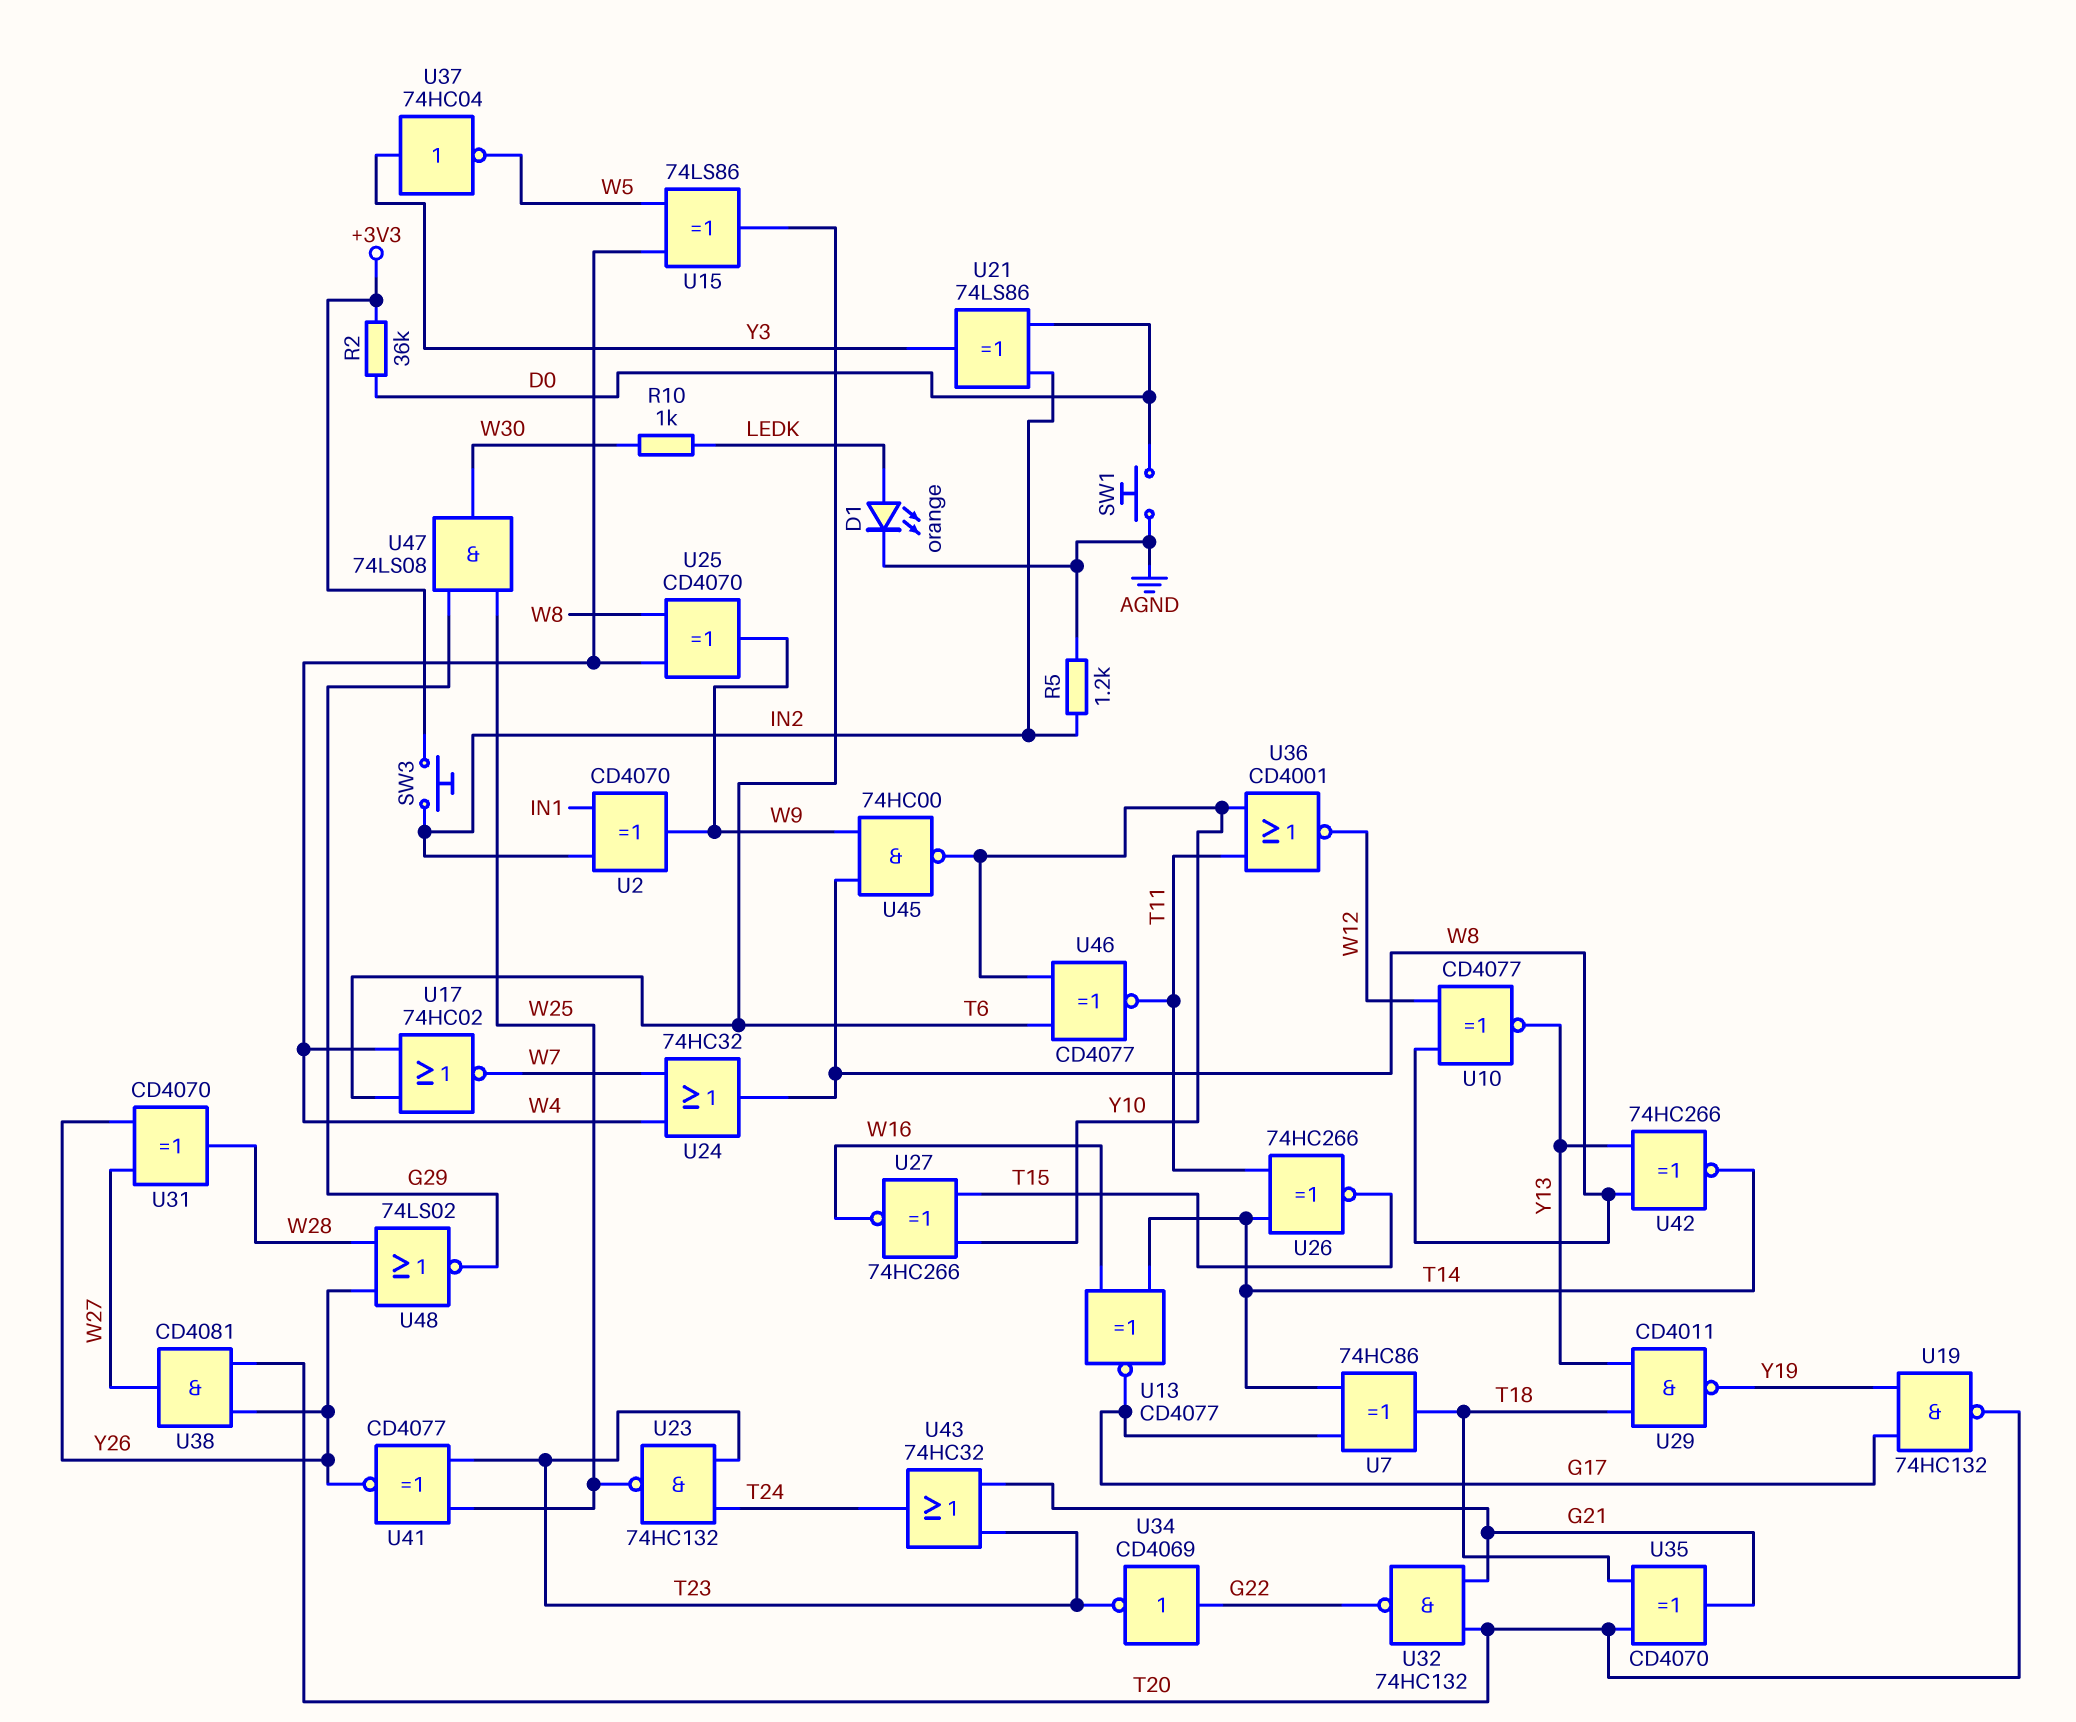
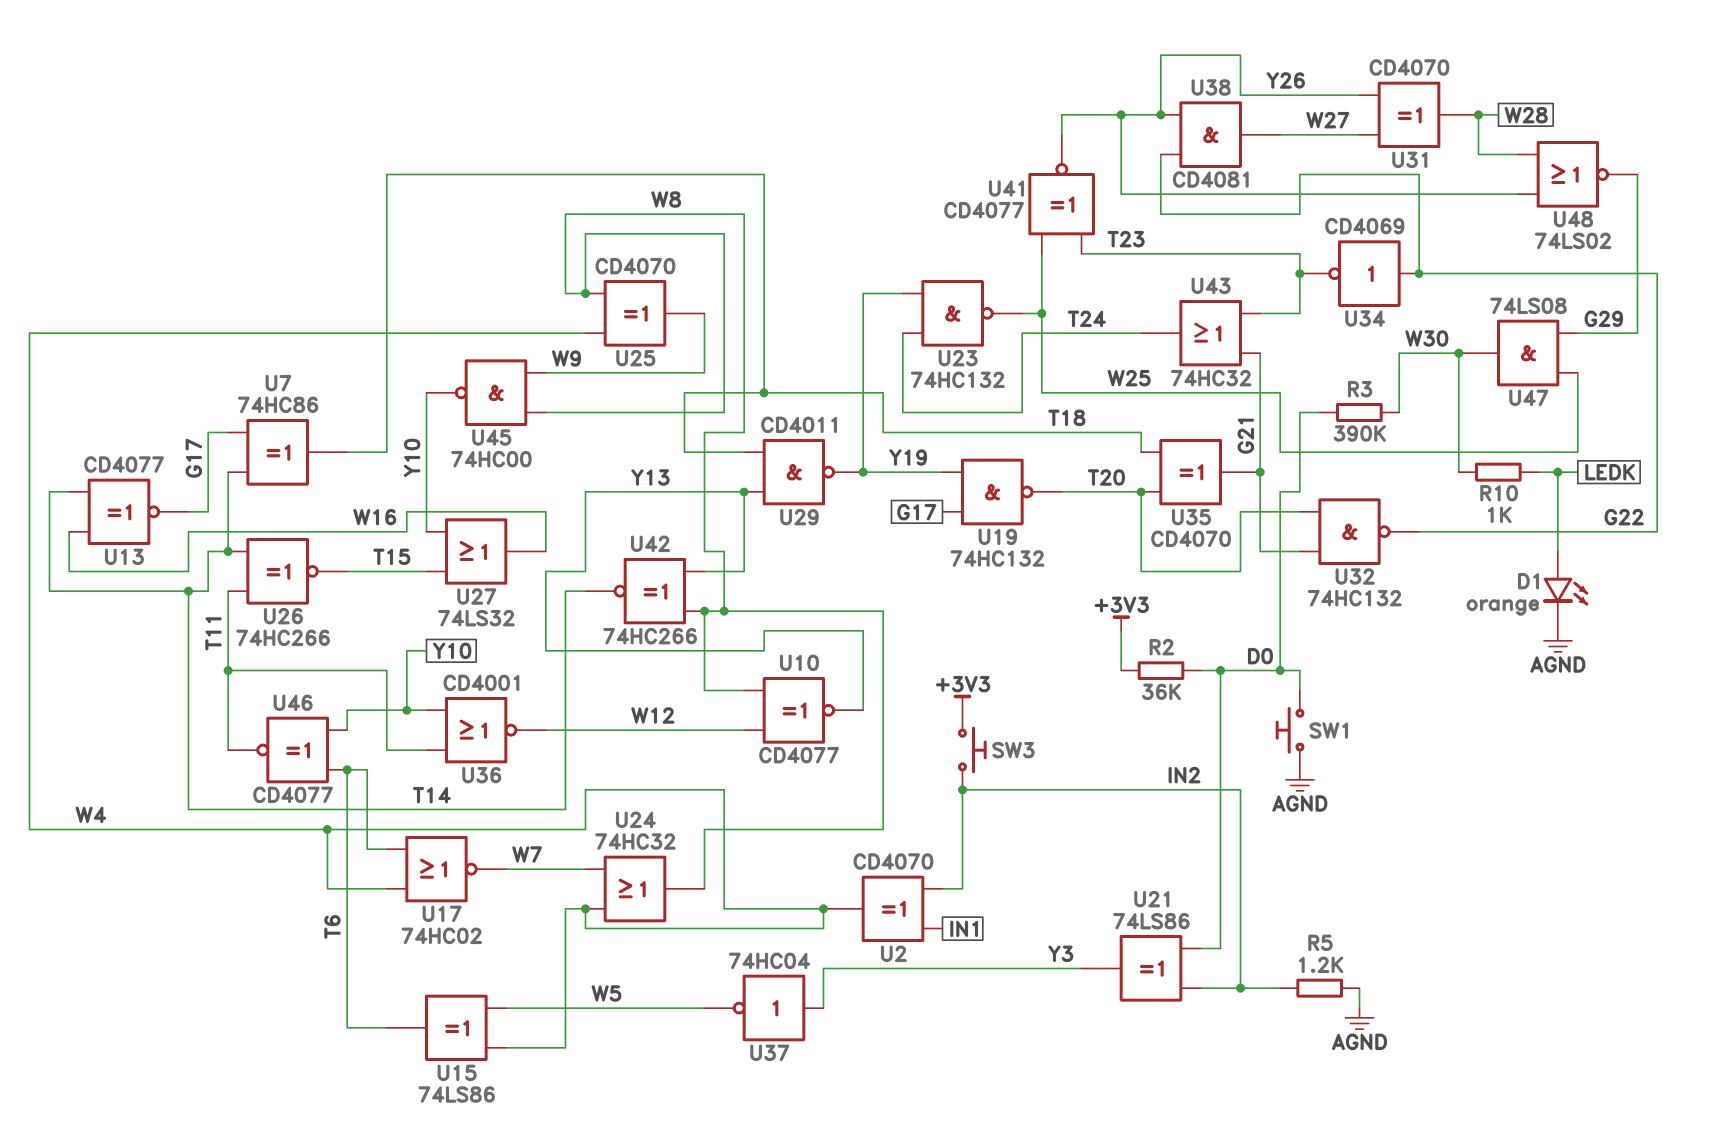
R3: none -> 390k (D0, W30)
U2: XOR CD4070 (in IN1, in IN2, out W9) -> XOR CD4070 (in IN1, in IN2, out W4)
U23: NAND 74HC132 (in T23, in T24, out W25) -> NAND 74HC132 (in T24, in Y19, out W25)
U27: XNOR 74HC266 (in T15, in Y10, out W16) -> OR 74LS32 (in T15, in Y10, out W16)
U38: AND CD4081 (in T20, in Y26, out W27) -> AND CD4081 (in G22, in Y26, out W27)

